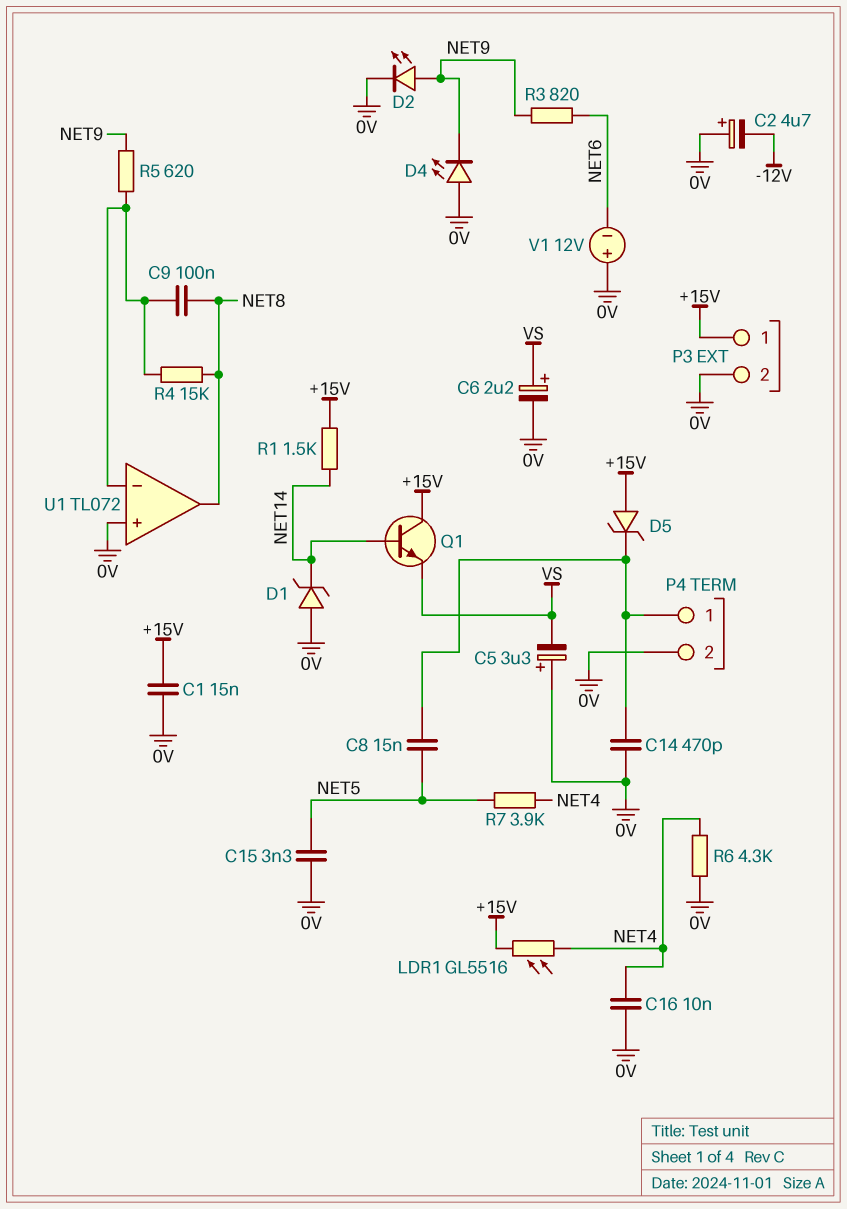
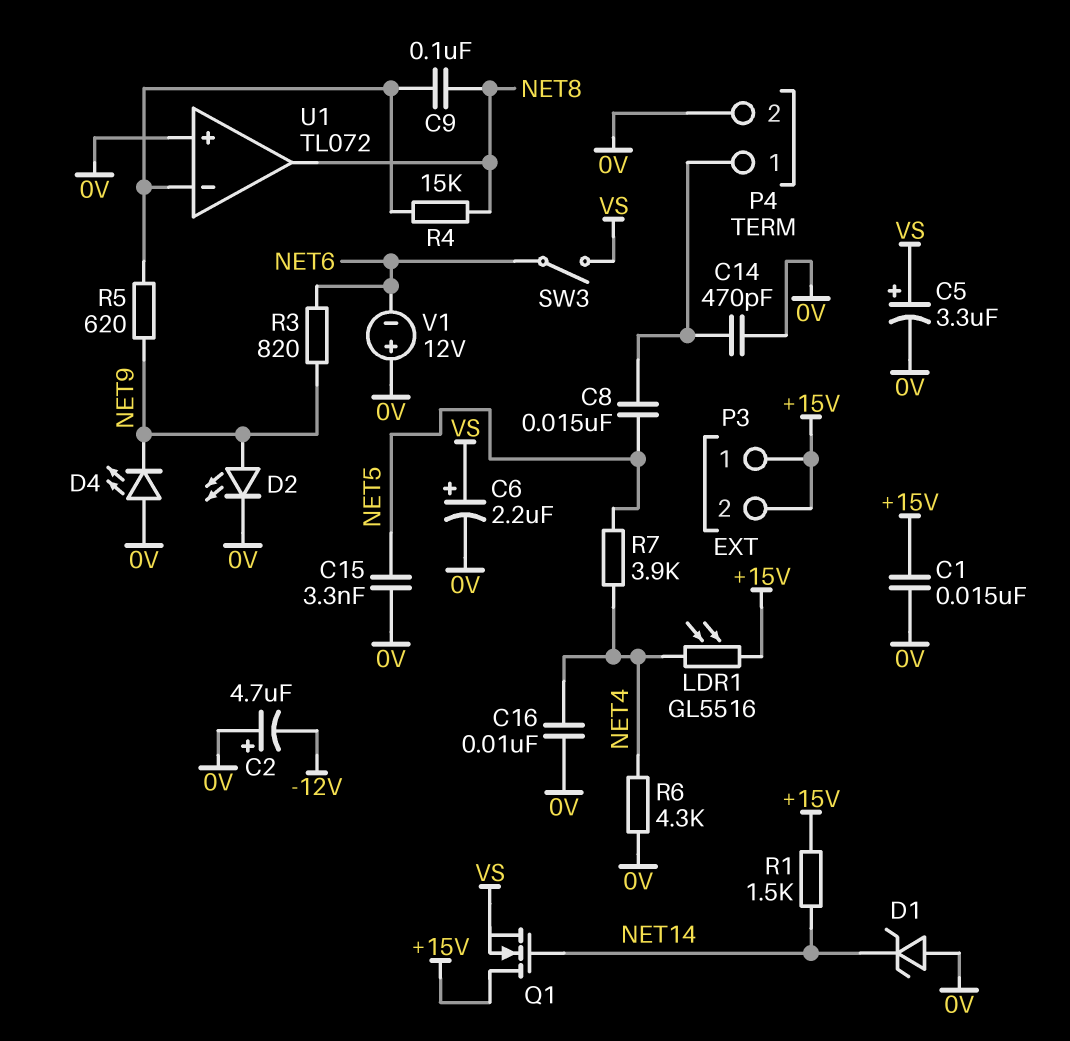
C5: 3.3uF (plus 0V, minus VS) -> 3.3uF (plus VS, minus 0V)
D5: zener (A +15V, K P4/1) -> none
P3 pin 2: 0V -> +15V
Q1: NPN (B NET14, C +15V, E VS) -> NMOS (G NET14, D +15V, S VS)
SW3: none -> switch (NET6, VS)

